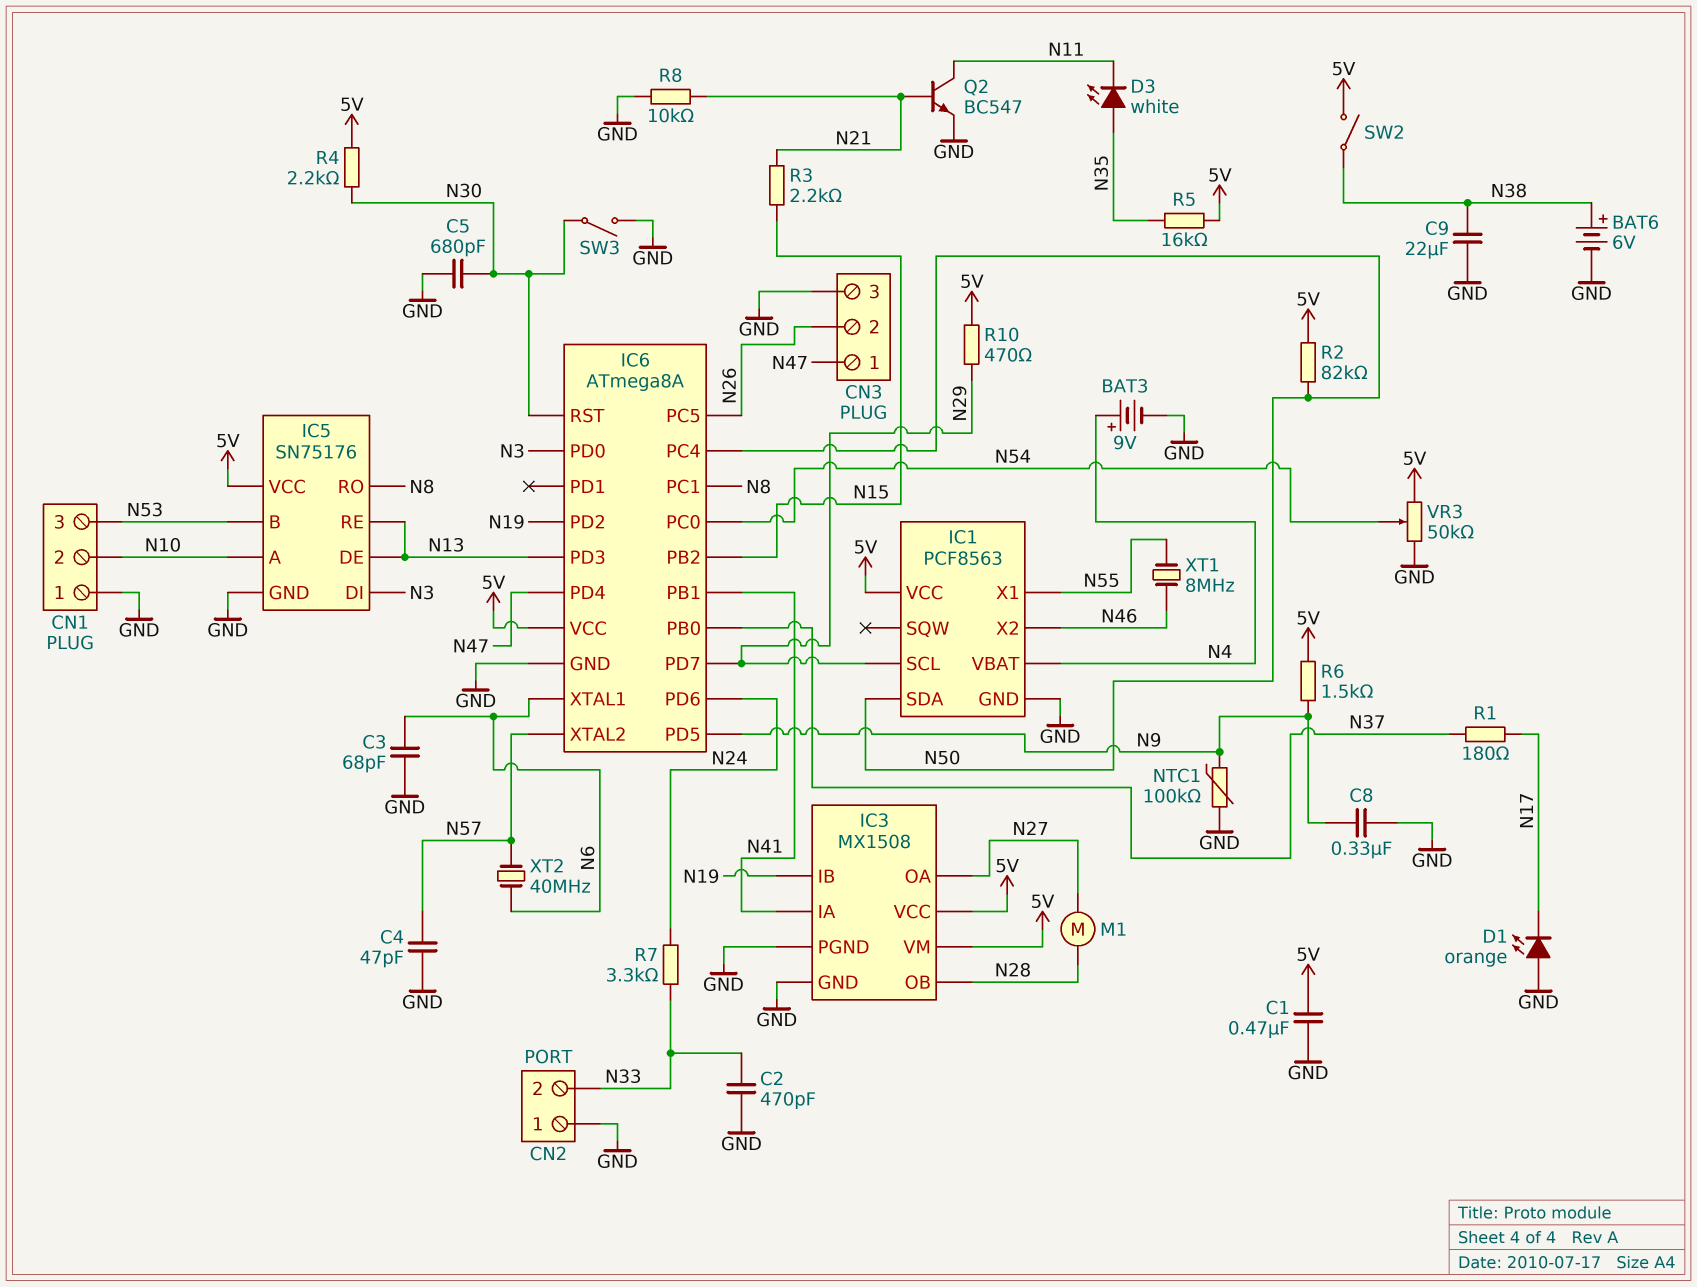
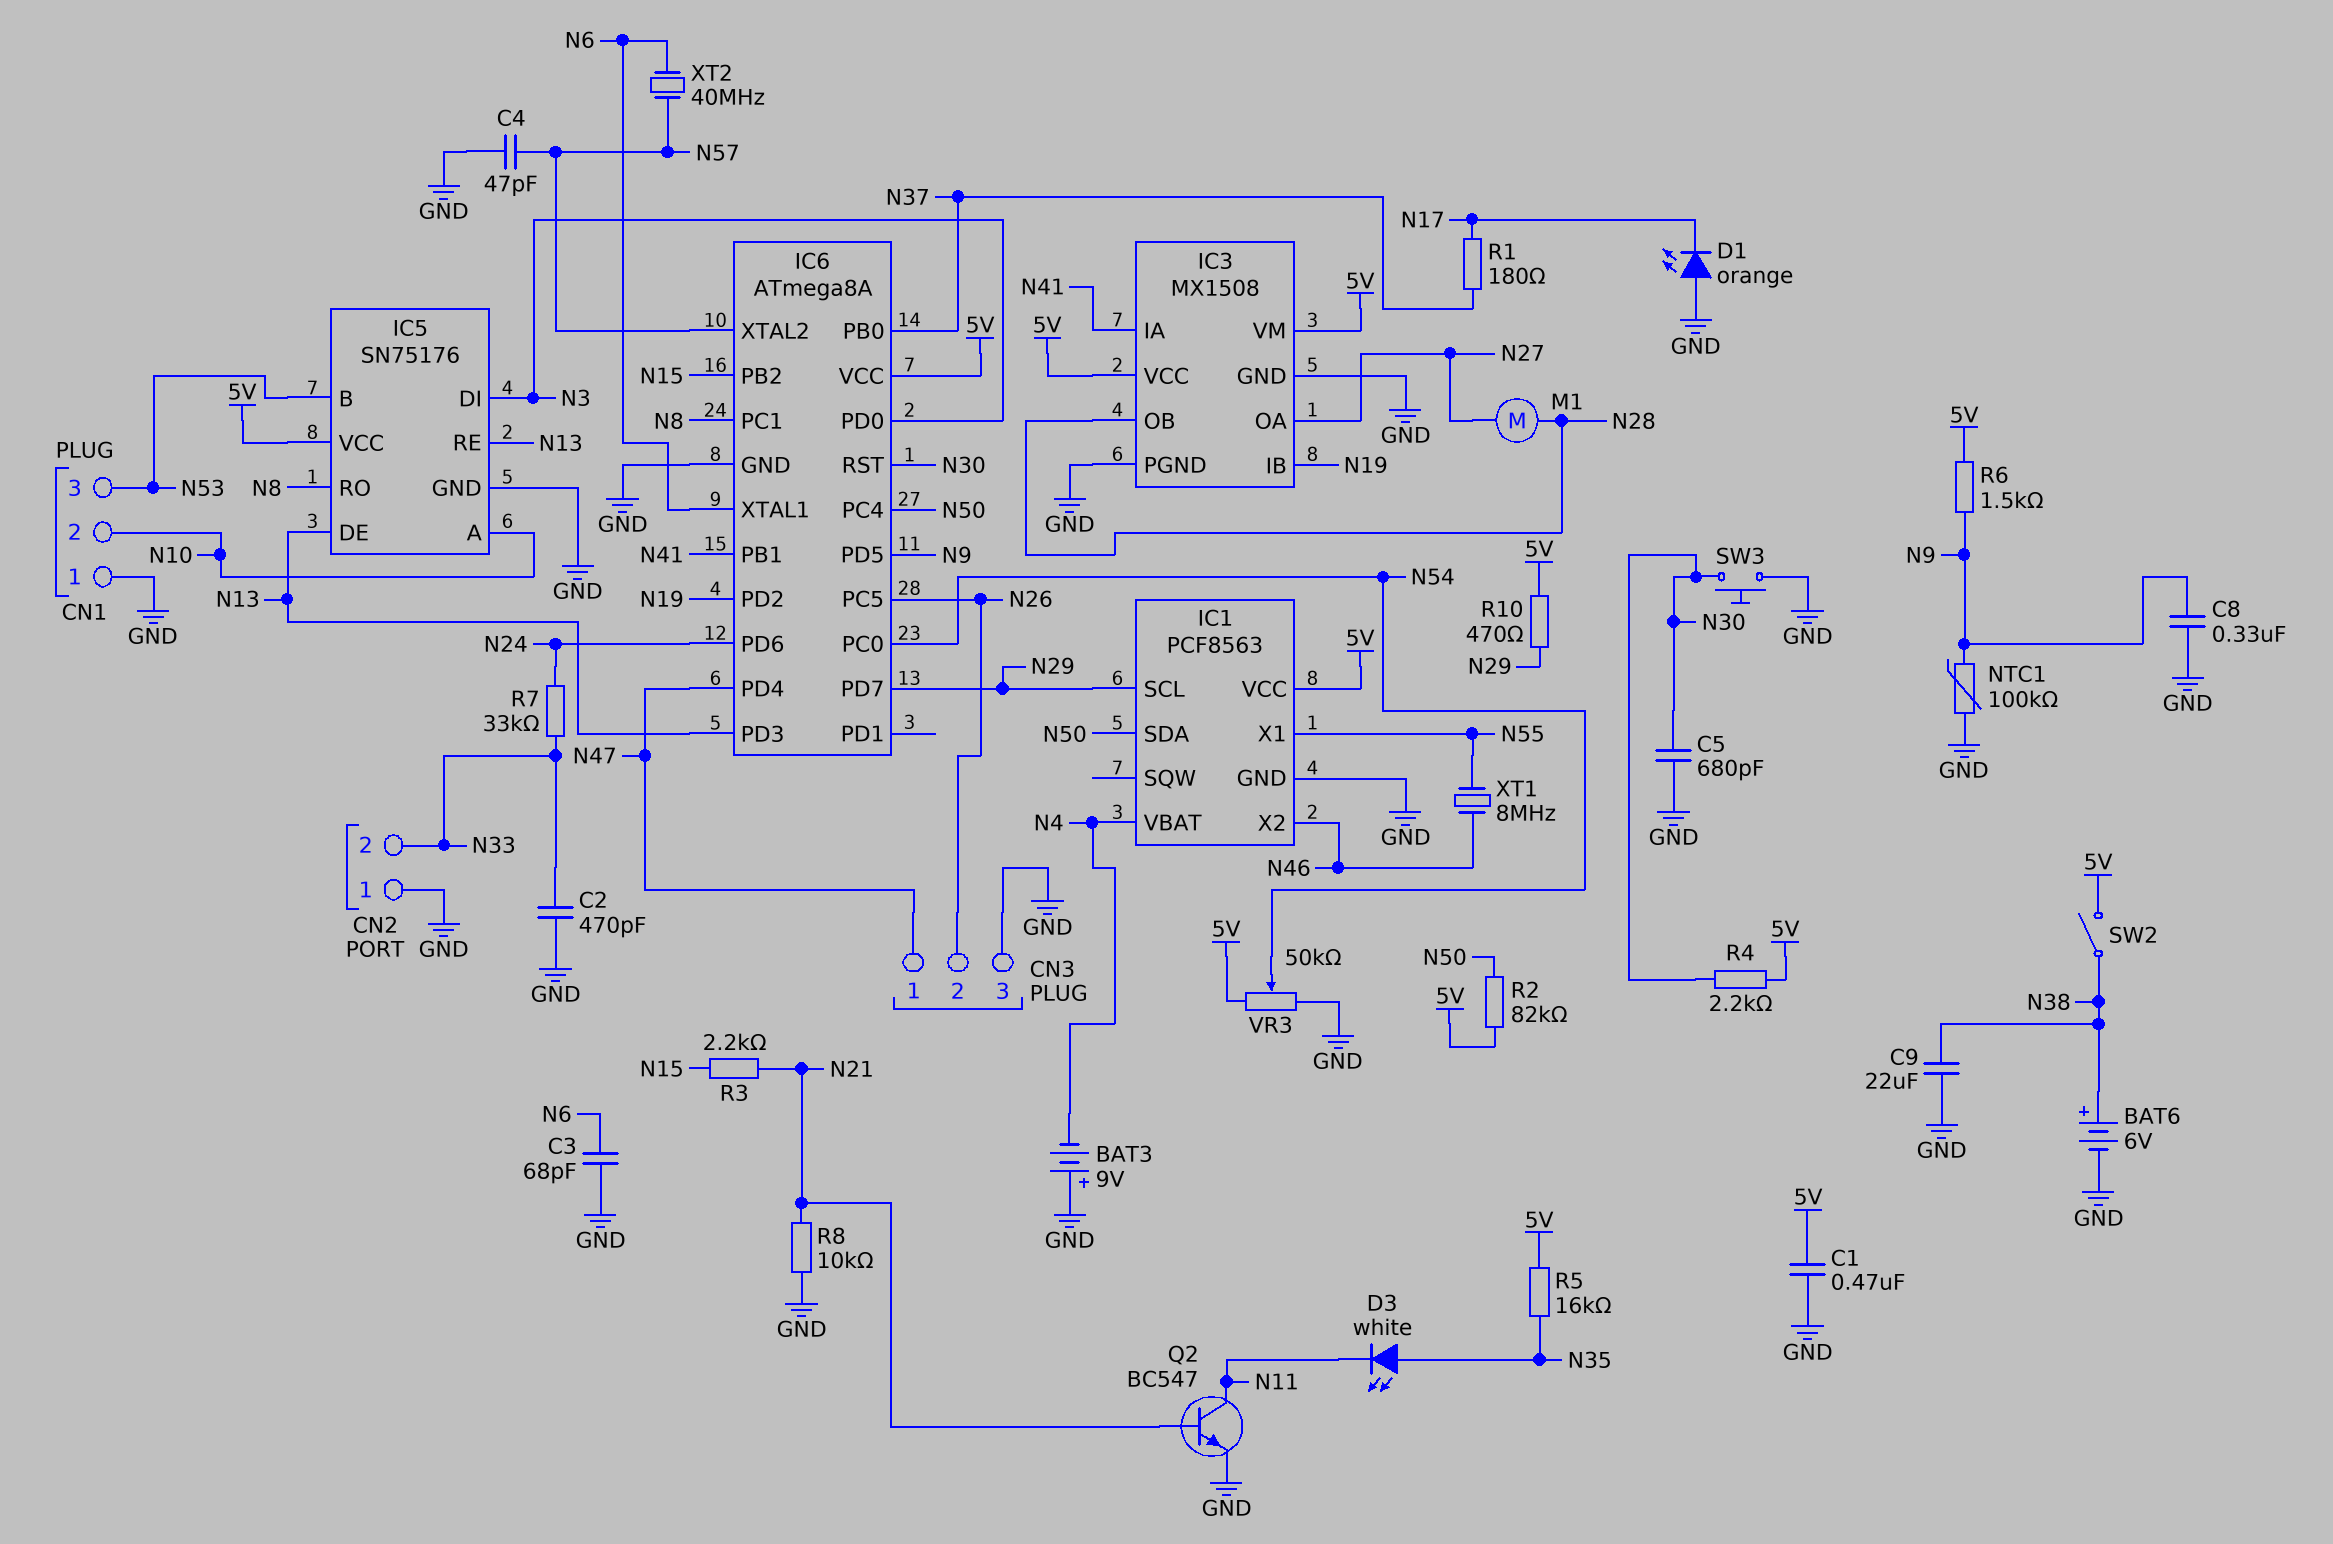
BAT3: 9V (plus N4, minus GND) -> 9V (plus GND, minus N4)
R7: 3.3k (N24, N33) -> 33k (N24, N33)
SW3: switch (GND, N30) -> button (GND, N30)

